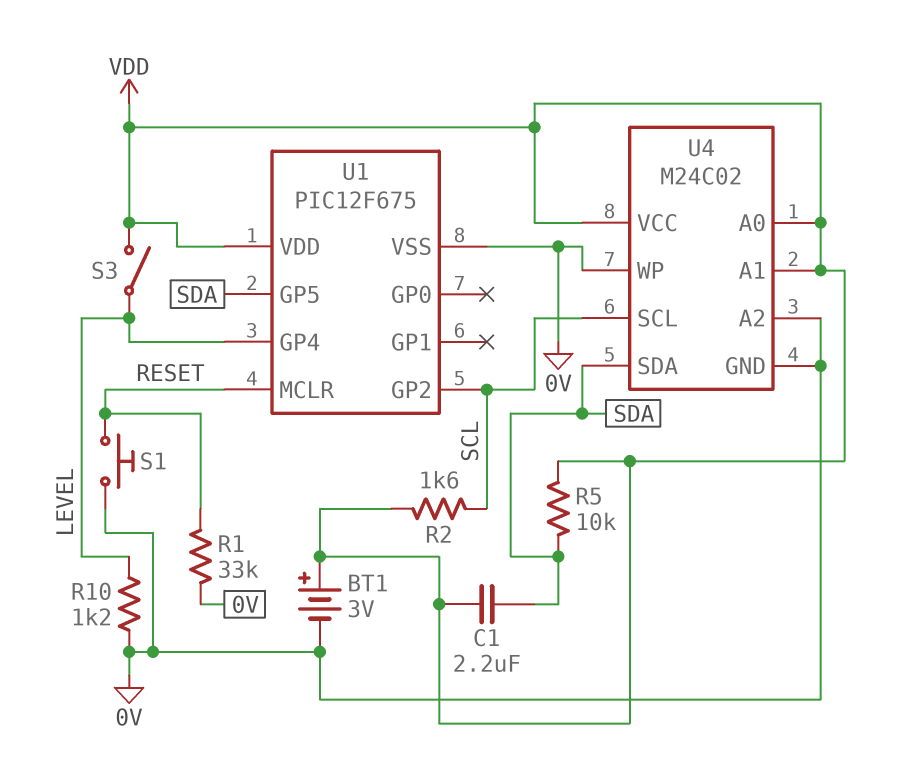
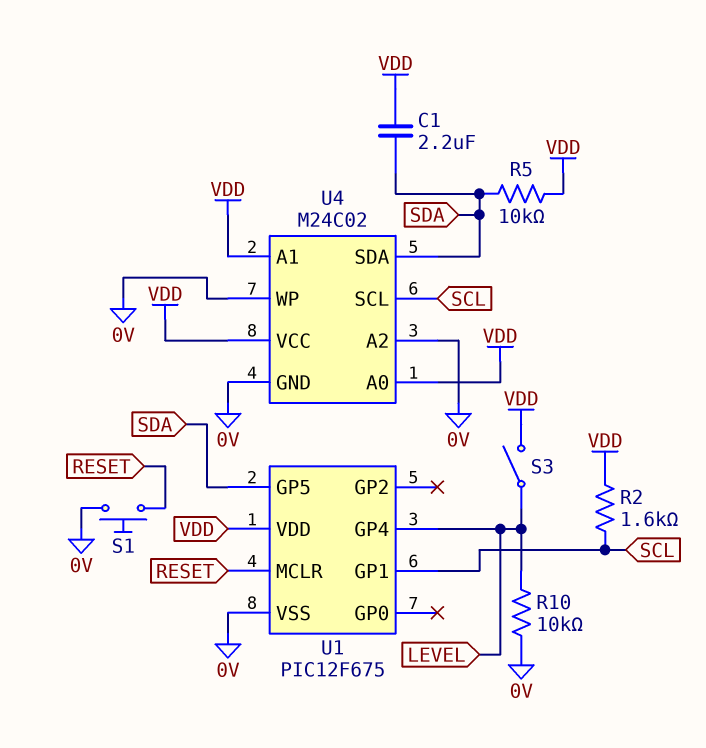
BT1: 3V (plus VDD, minus 0V) -> none
R1: 33k (0V, RESET) -> none
R10: 1.2k (0V, LEVEL) -> 10k (0V, LEVEL)
U1 pin GP1: none -> SCL
U1 pin GP2: SCL -> none

